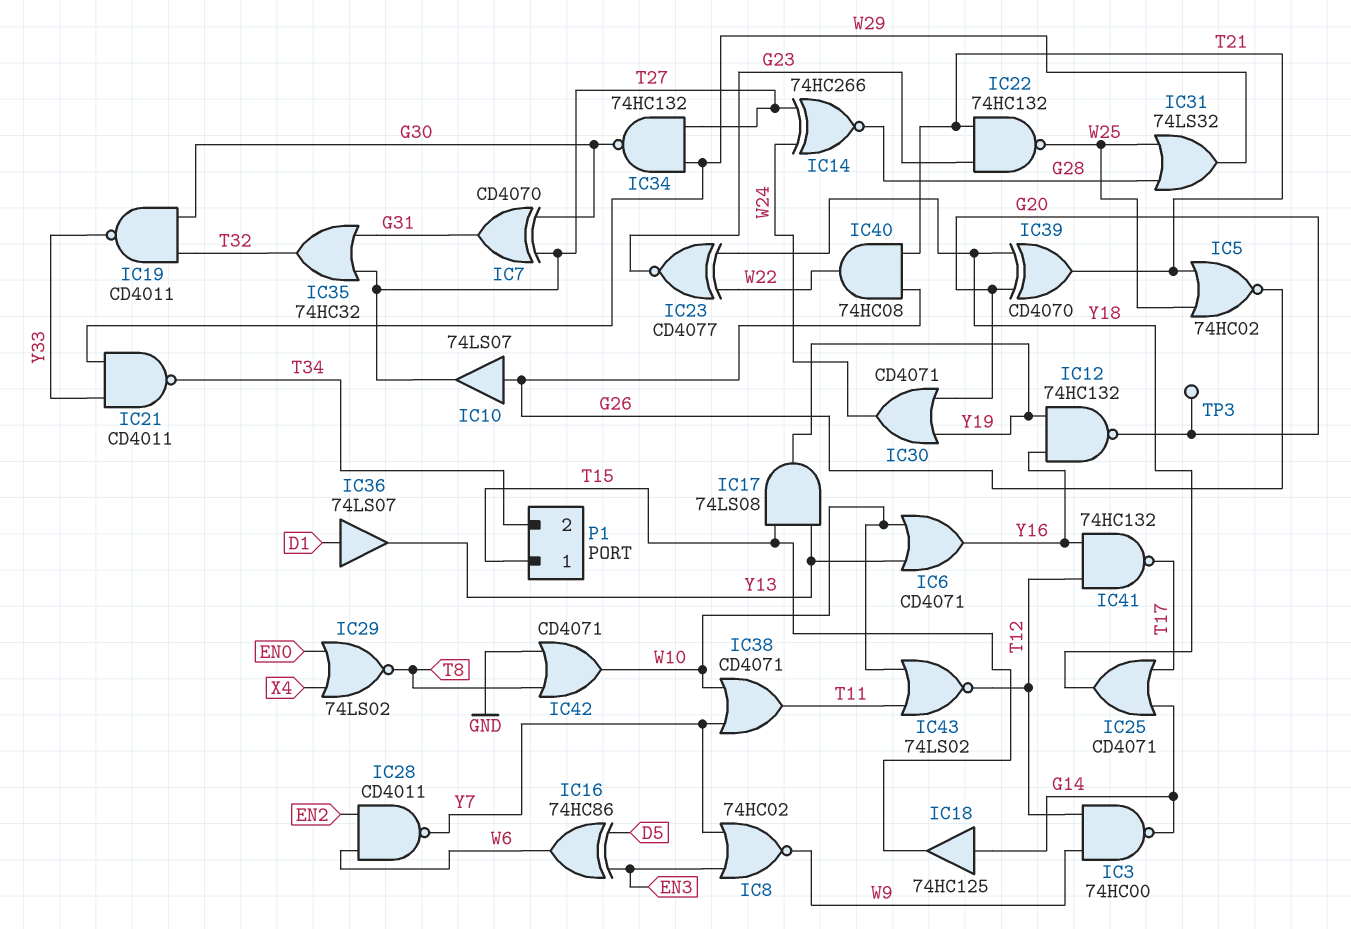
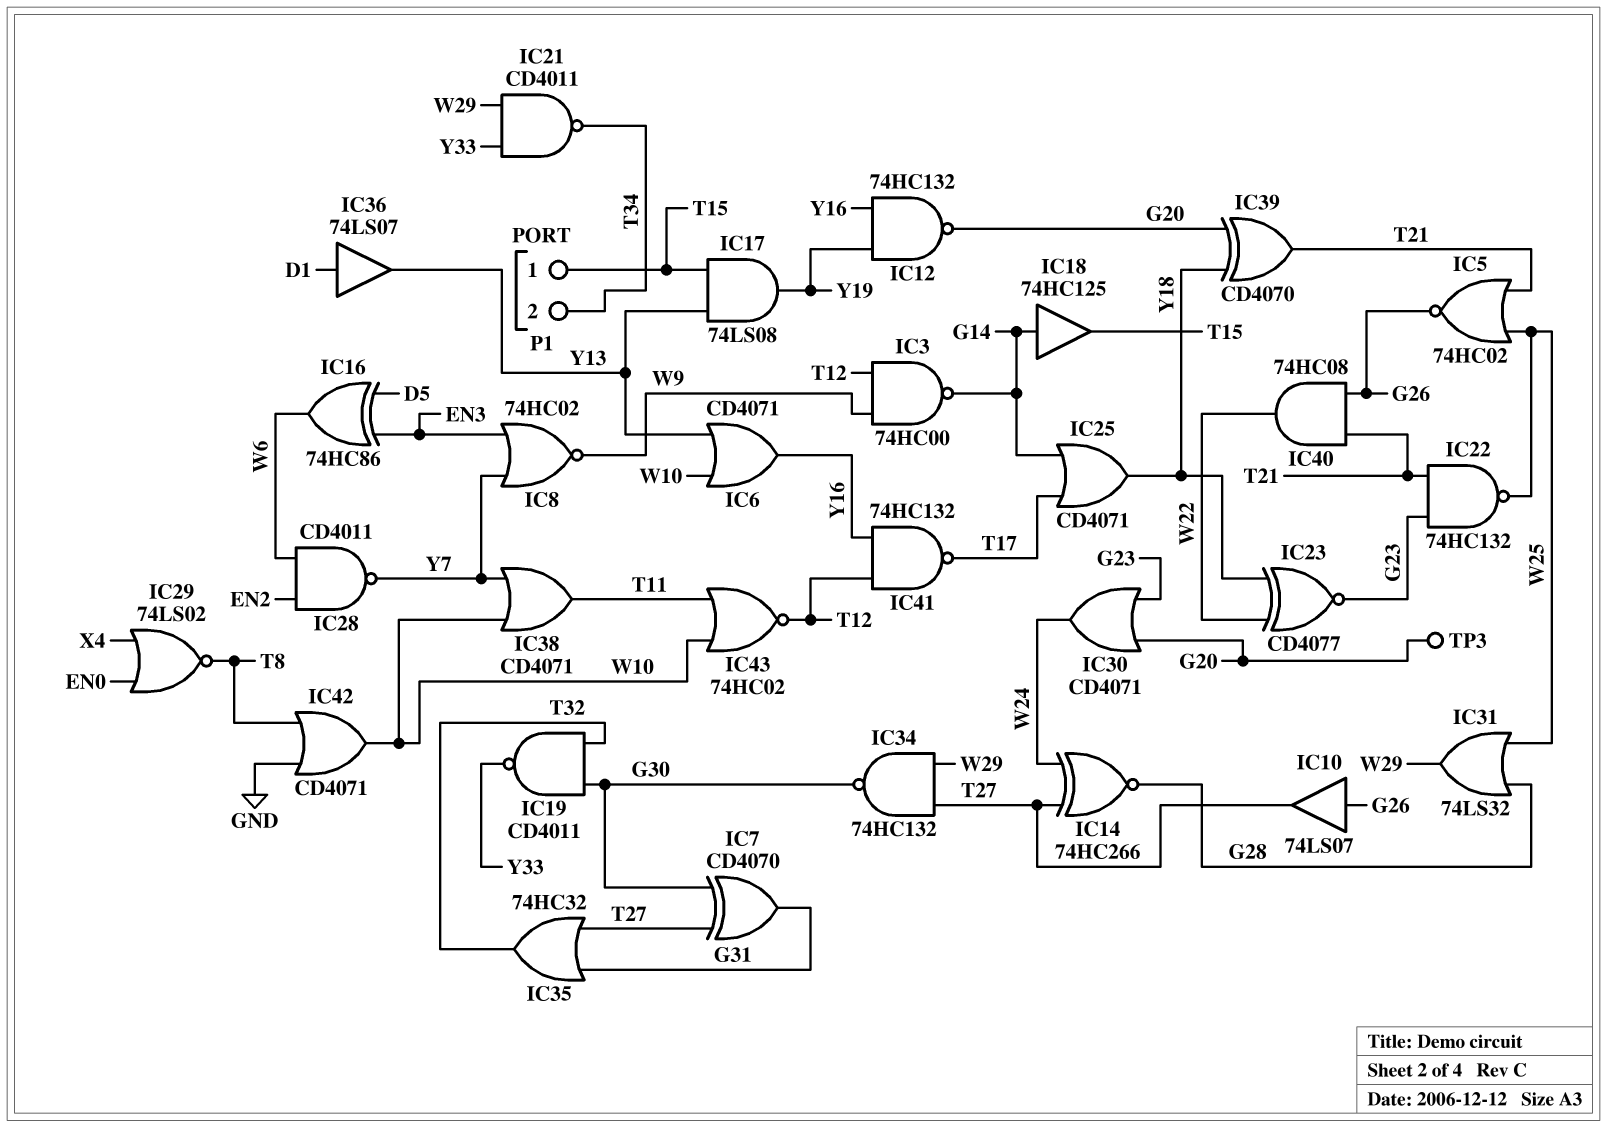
IC30: OR CD4071 (in G20, in Y19, out W24) -> OR CD4071 (in G20, in G23, out W24)
IC43: NOR 74LS02 (in T11, in W10, out T12) -> NOR 74HC02 (in T11, in W10, out T12)

